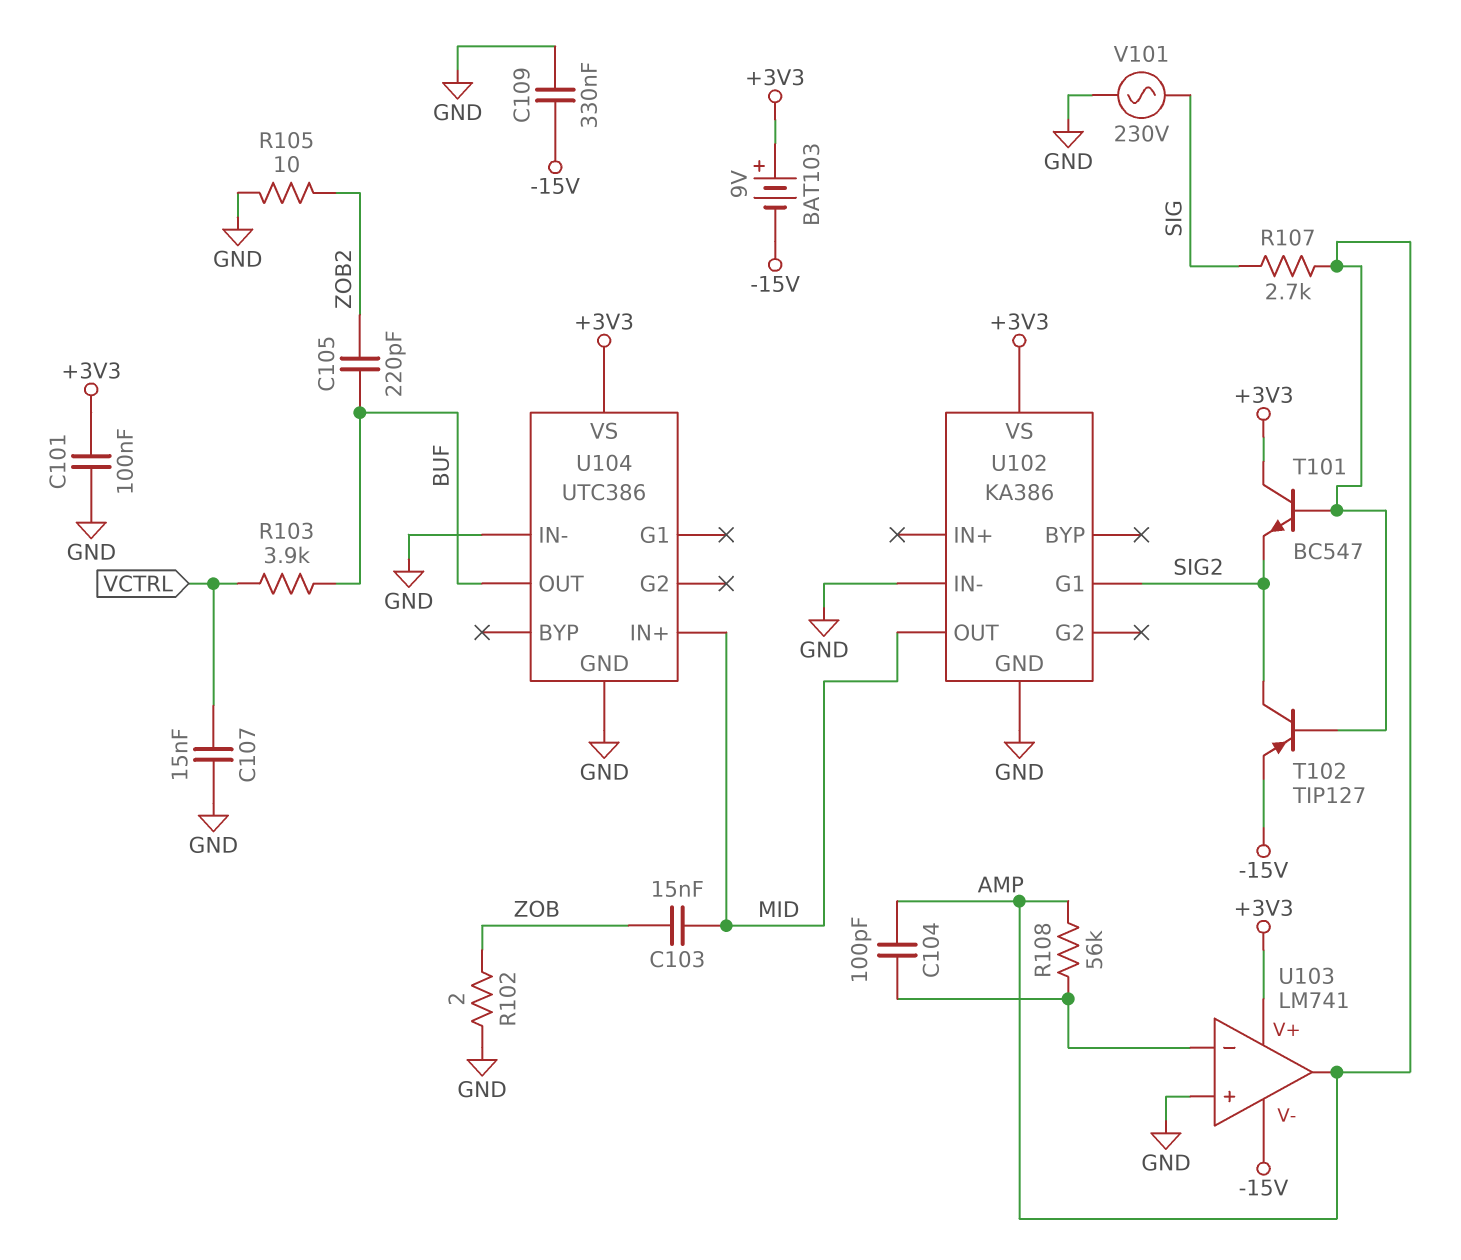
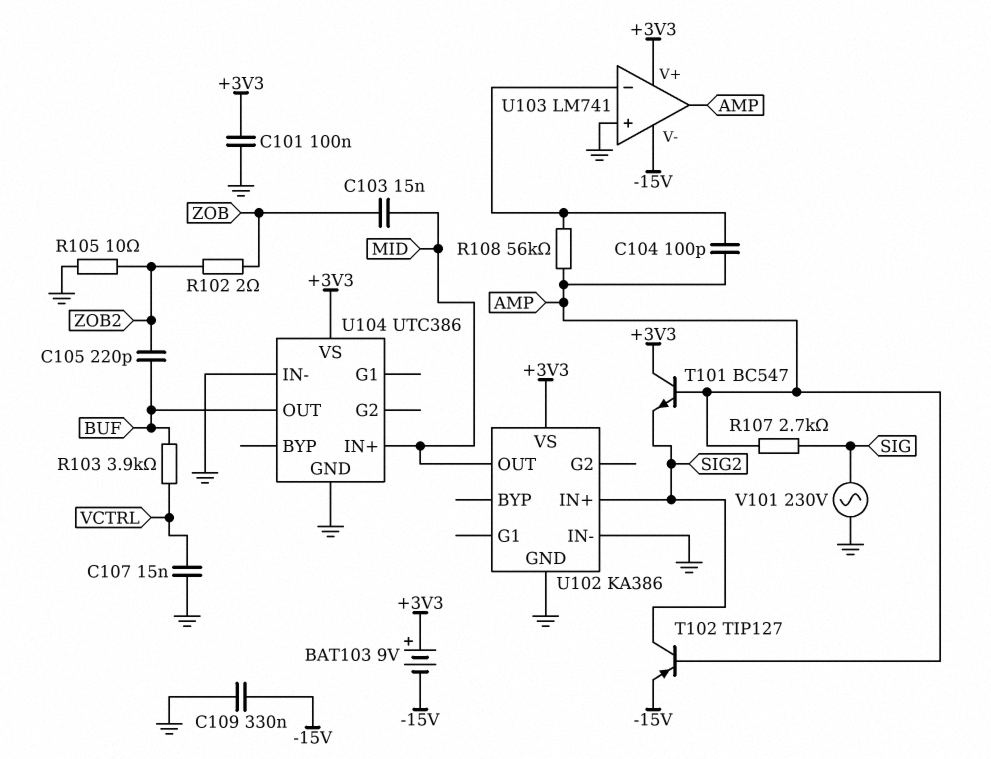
R102: 2 (GND, ZOB) -> 2 (ZOB, ZOB2)
U102 pin G1: SIG2 -> none
U102 pin IN+: none -> SIG2

